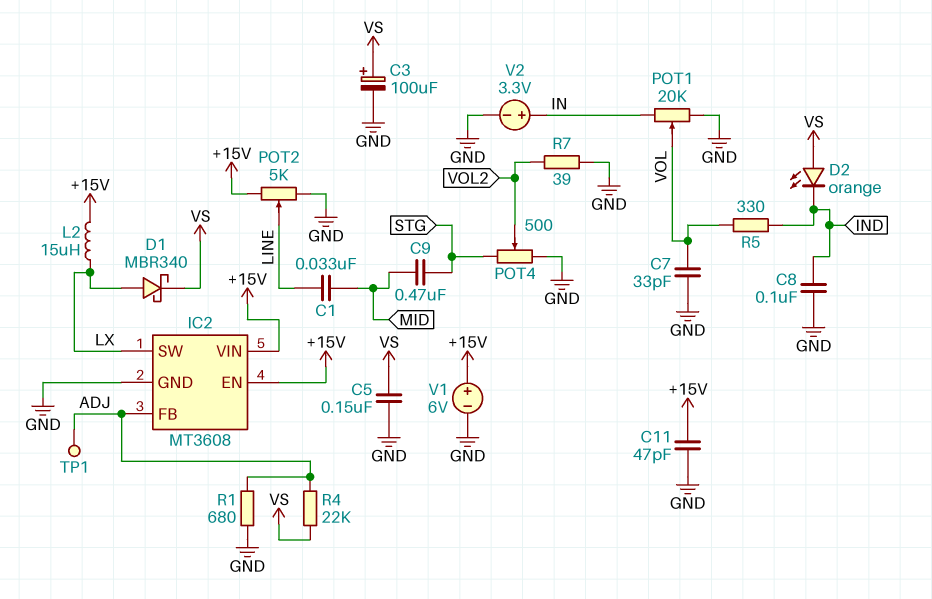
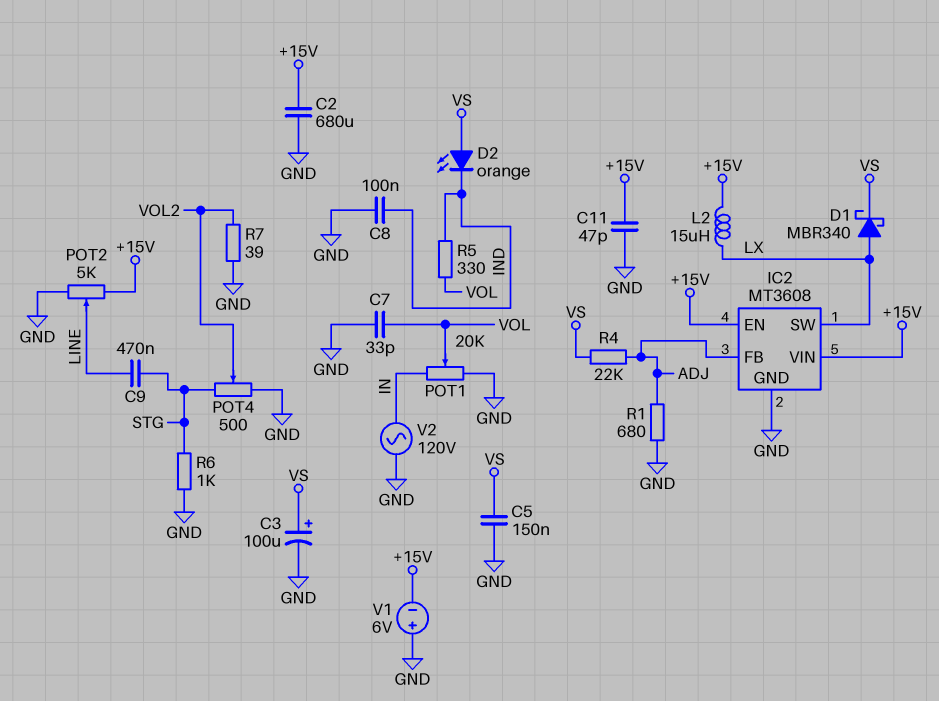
C1: 33nF (LINE, MID) -> none
C2: none -> 680uF (+15V, GND)
C9: 470nF (MID, STG) -> 470nF (LINE, STG)
R6: none -> 1k (GND, STG)
TP1: test point (ADJ) -> none
V1: 6V (plus +15V, minus GND) -> 6V (plus GND, minus +15V)
V2: 3.3V (plus IN, minus GND) -> AC 120V (GND, IN)

